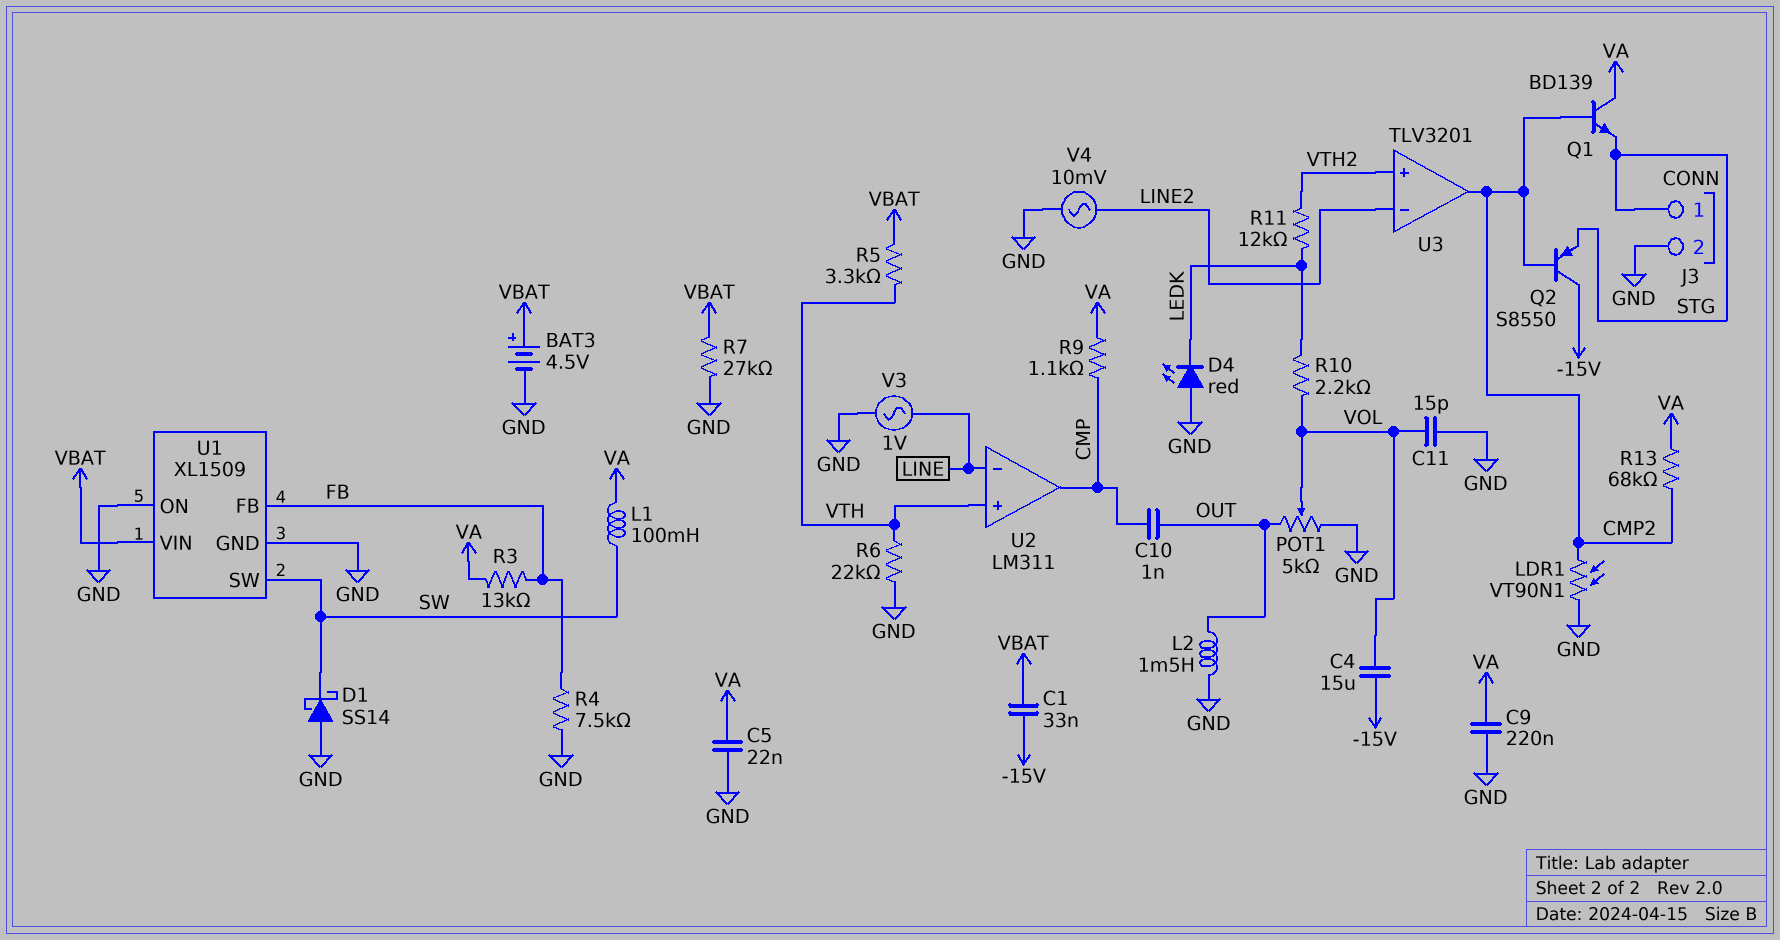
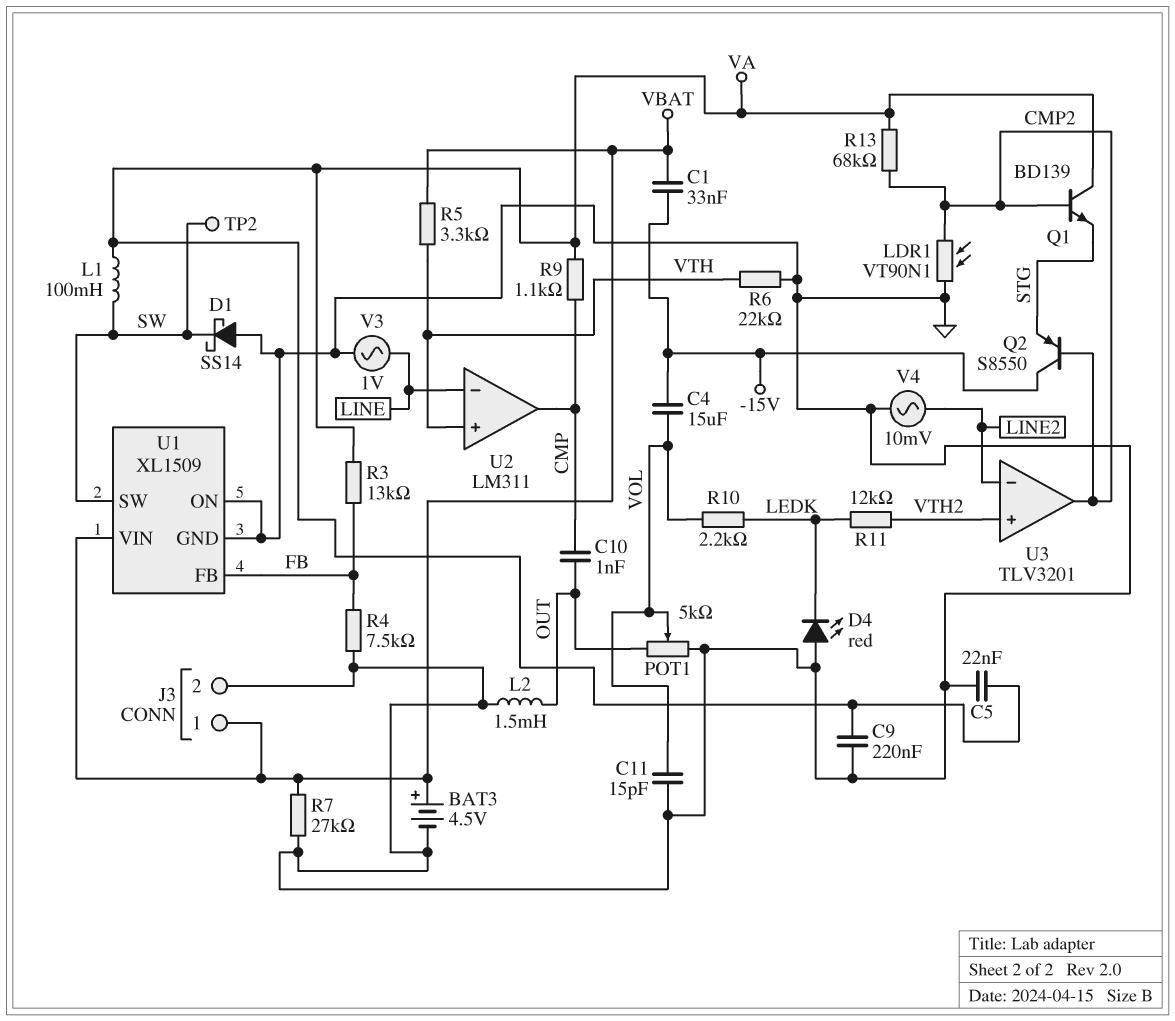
J3 pin 1: STG -> VBAT
TP2: none -> test point (SW)

